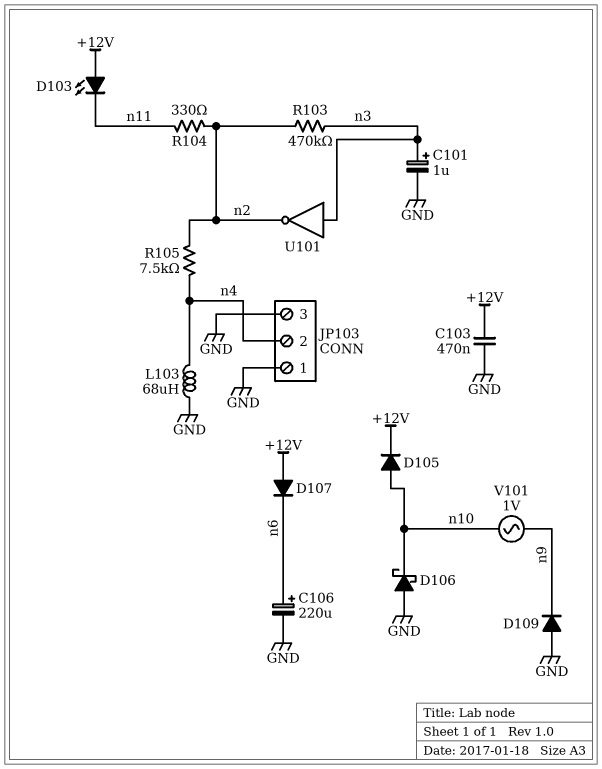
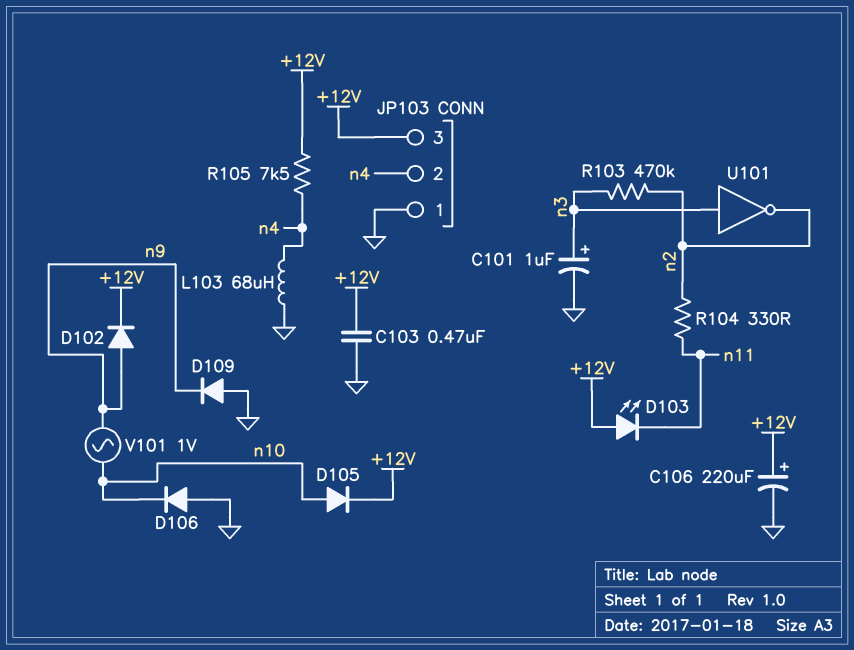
C106: 220uF (plus n6, minus GND) -> 220uF (plus +12V, minus GND)
D102: none -> diode (A n9, K +12V)
D106: schottky (A GND, K n10) -> diode (A GND, K n10)
D107: diode (A +12V, K n6) -> none
JP103 pin 3: GND -> +12V
R105: 7.5k (n2, n4) -> 7.5k (+12V, n4)

